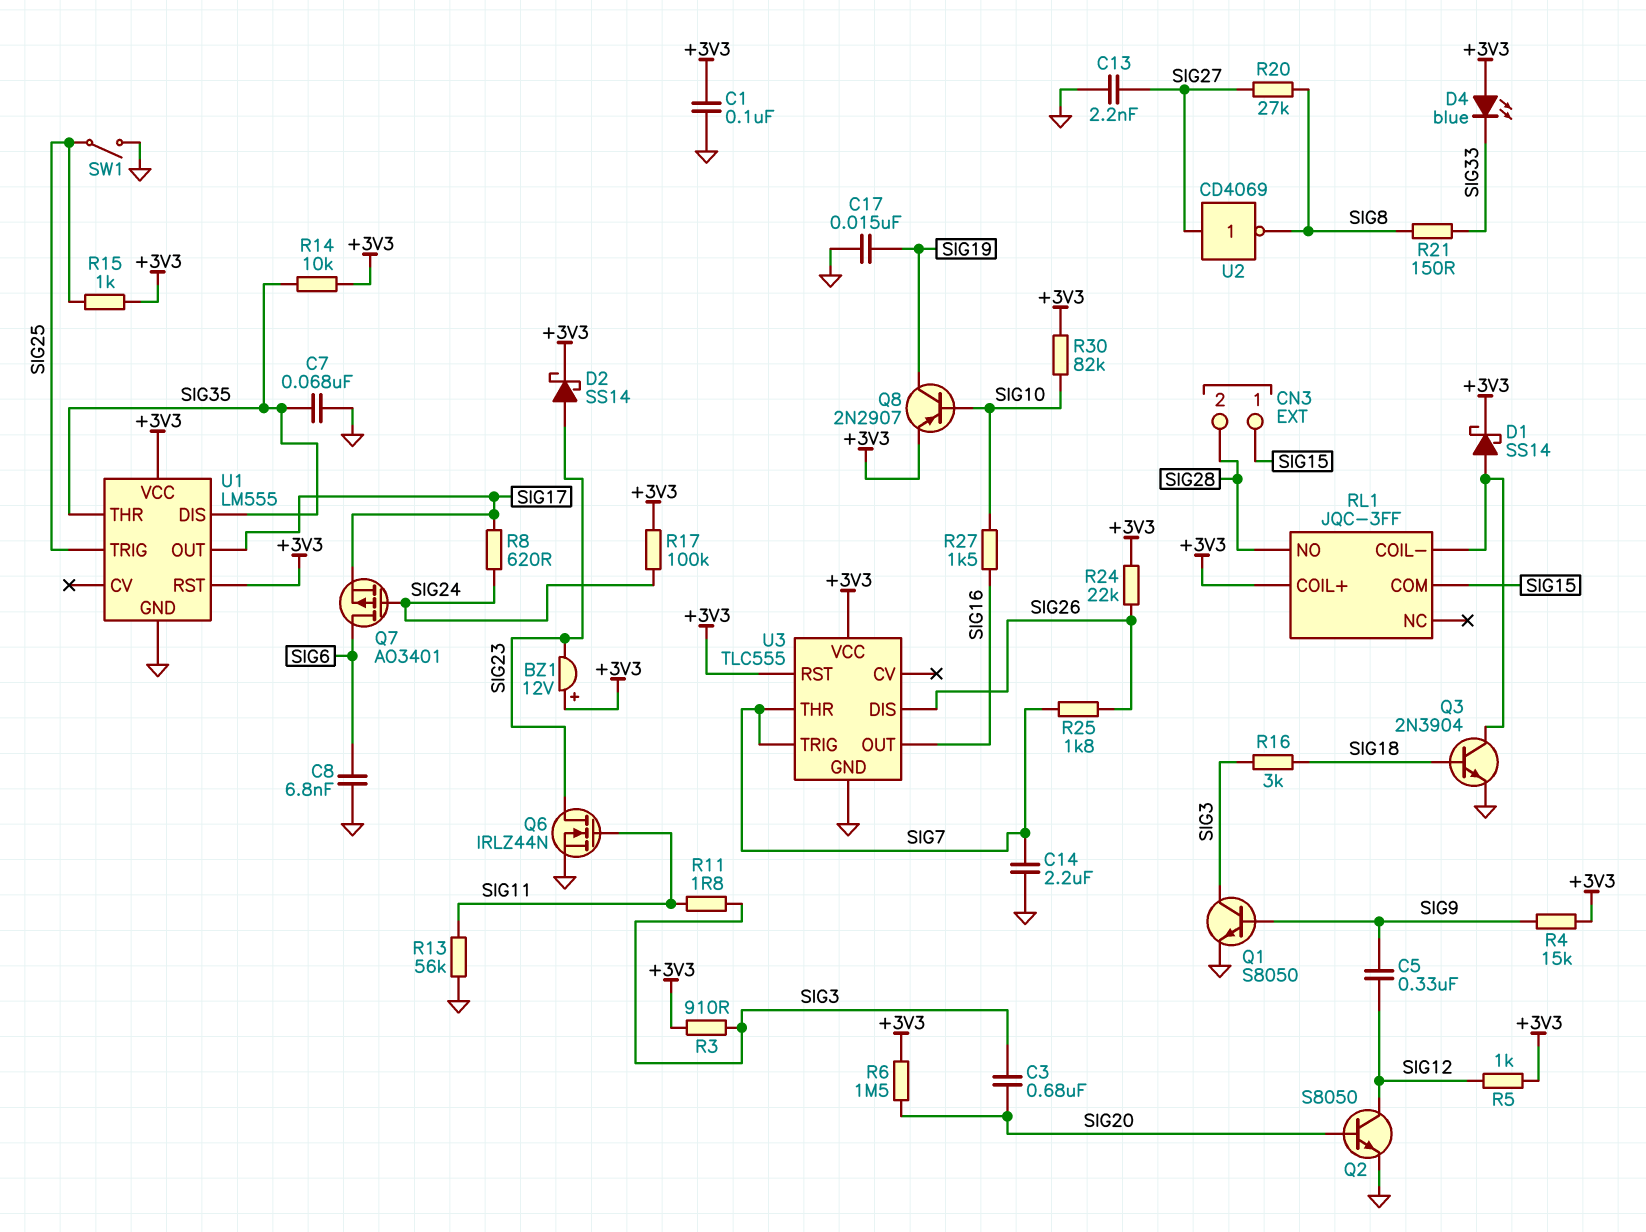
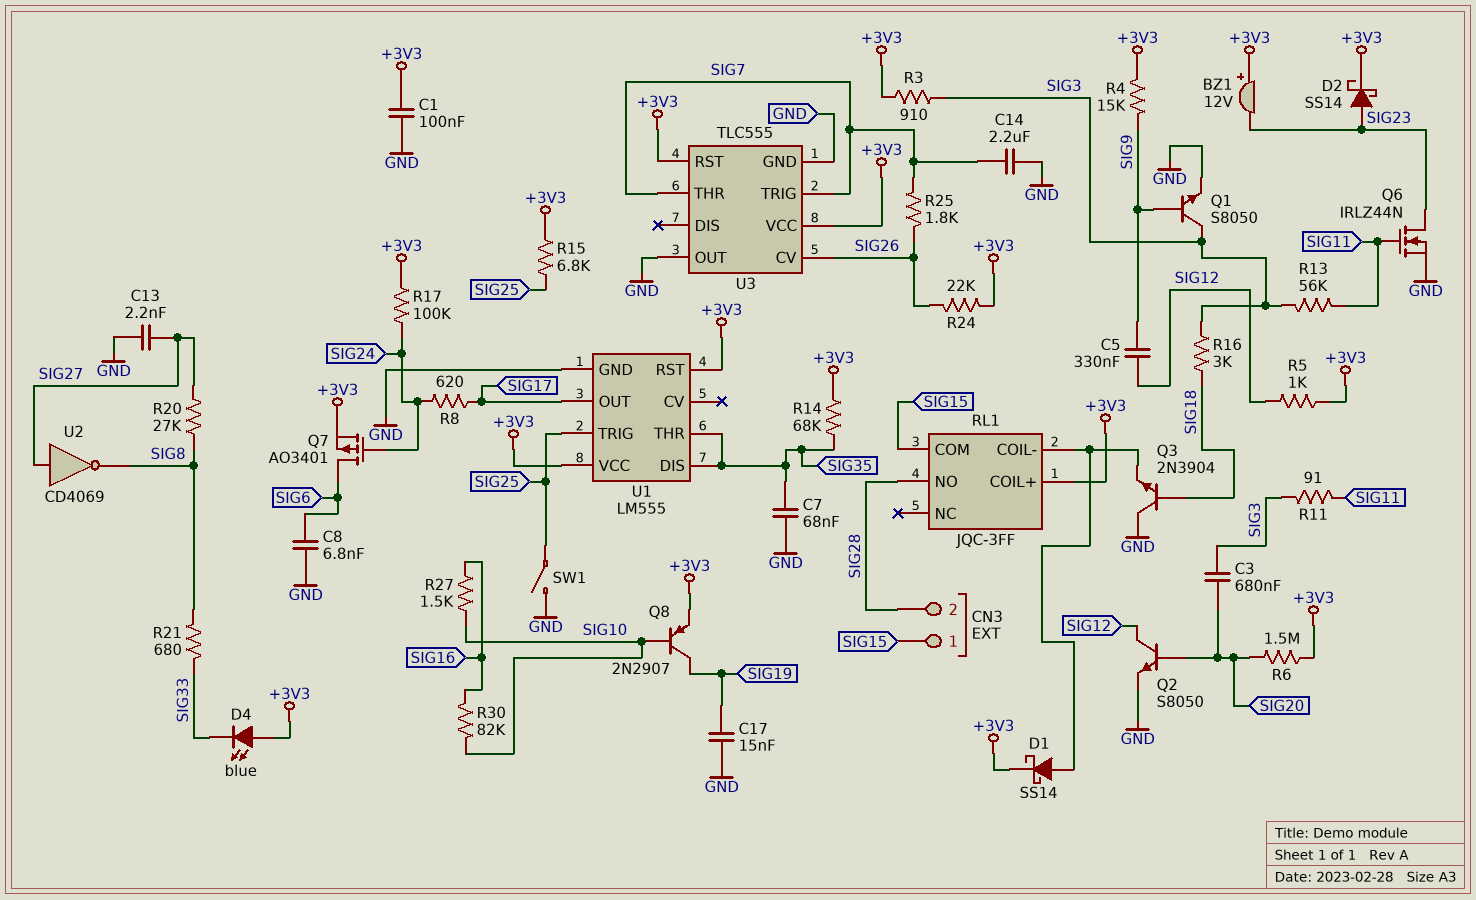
Q3: NPN 2N3904 (B SIG18, C RL1/COIL-, E GND) -> NPN 2N3904 (B SIG18, C GND, E RL1/COIL-)
Q7: PMOS AO3401 (G SIG24, D SIG6, S SIG17) -> PMOS AO3401 (G SIG24, D SIG6, S +3V3)
R11: 1.8 (SIG3, SIG11) -> 91 (SIG3, SIG11)
R13: 56k (GND, SIG11) -> 56k (SIG3, SIG11)
R14: 10k (+3V3, SIG35) -> 68k (+3V3, SIG35)
R15: 1k (+3V3, SIG25) -> 6.8k (+3V3, SIG25)
R21: 150 (SIG8, SIG33) -> 680 (SIG8, SIG33)
R30: 82k (+3V3, SIG10) -> 82k (SIG10, SIG16)
U3 pin CV: none -> SIG26
U3 pin DIS: SIG26 -> none
U3 pin OUT: SIG16 -> GND

